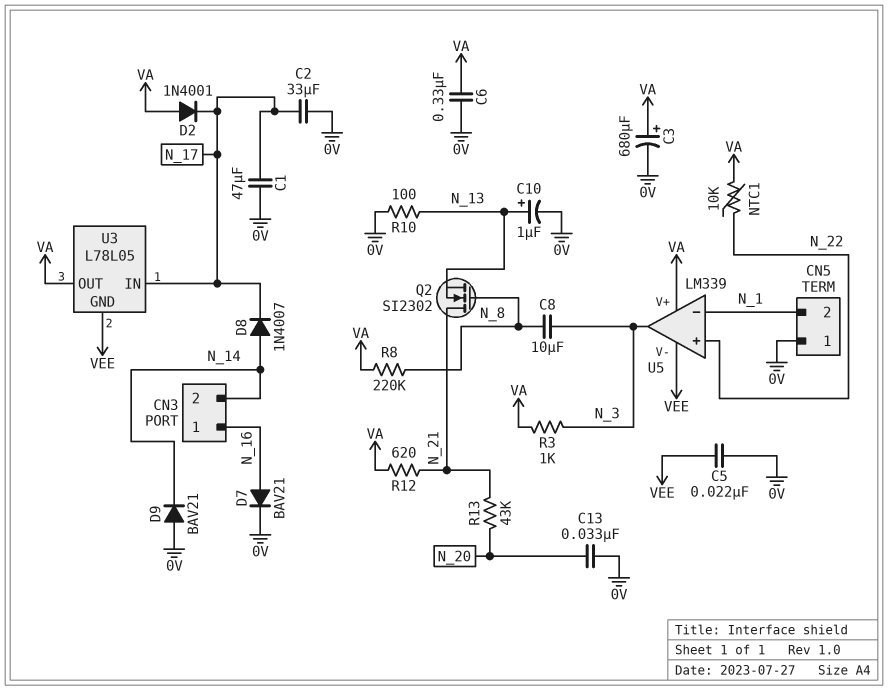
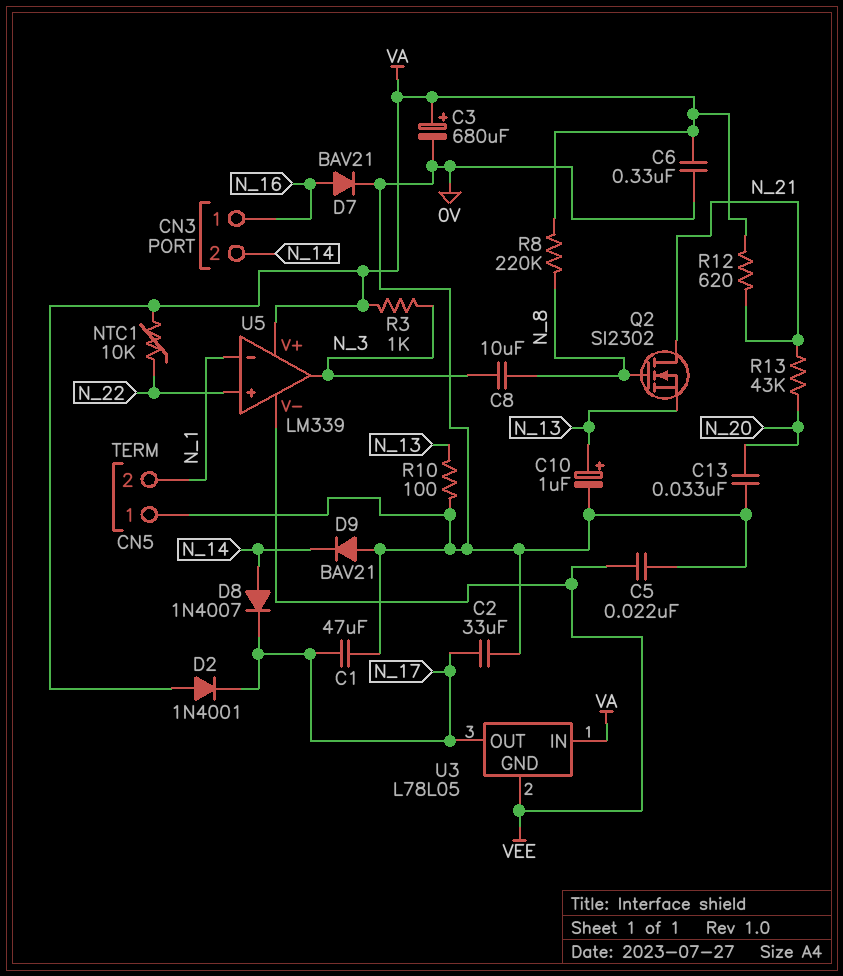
U3 pin IN: N_17 -> VA
U3 pin OUT: VA -> N_17

